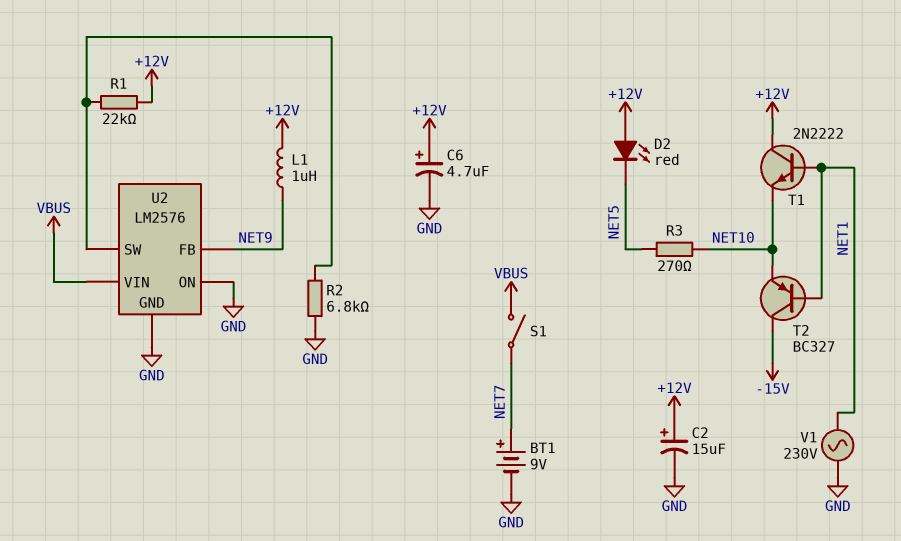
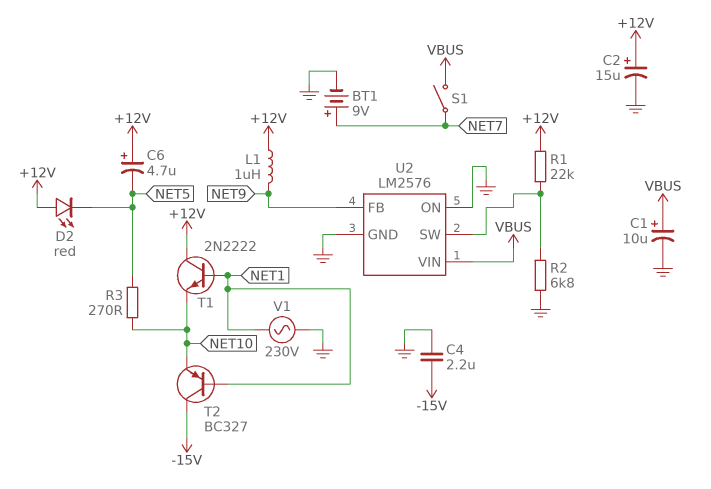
C1: none -> 10uF (plus VBUS, minus GND)
C4: none -> 2.2uF (-15V, GND)
C6: 4.7uF (plus +12V, minus GND) -> 4.7uF (plus +12V, minus NET5)

